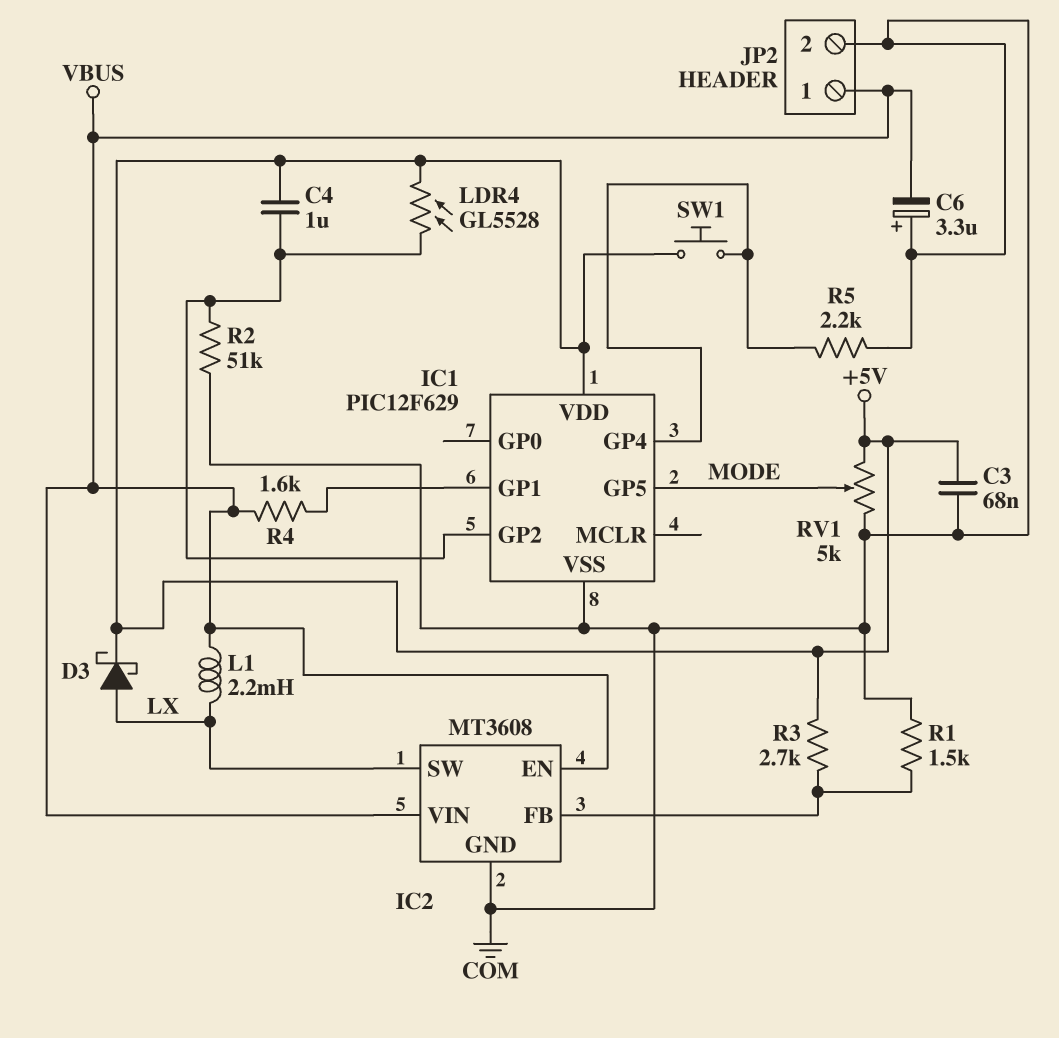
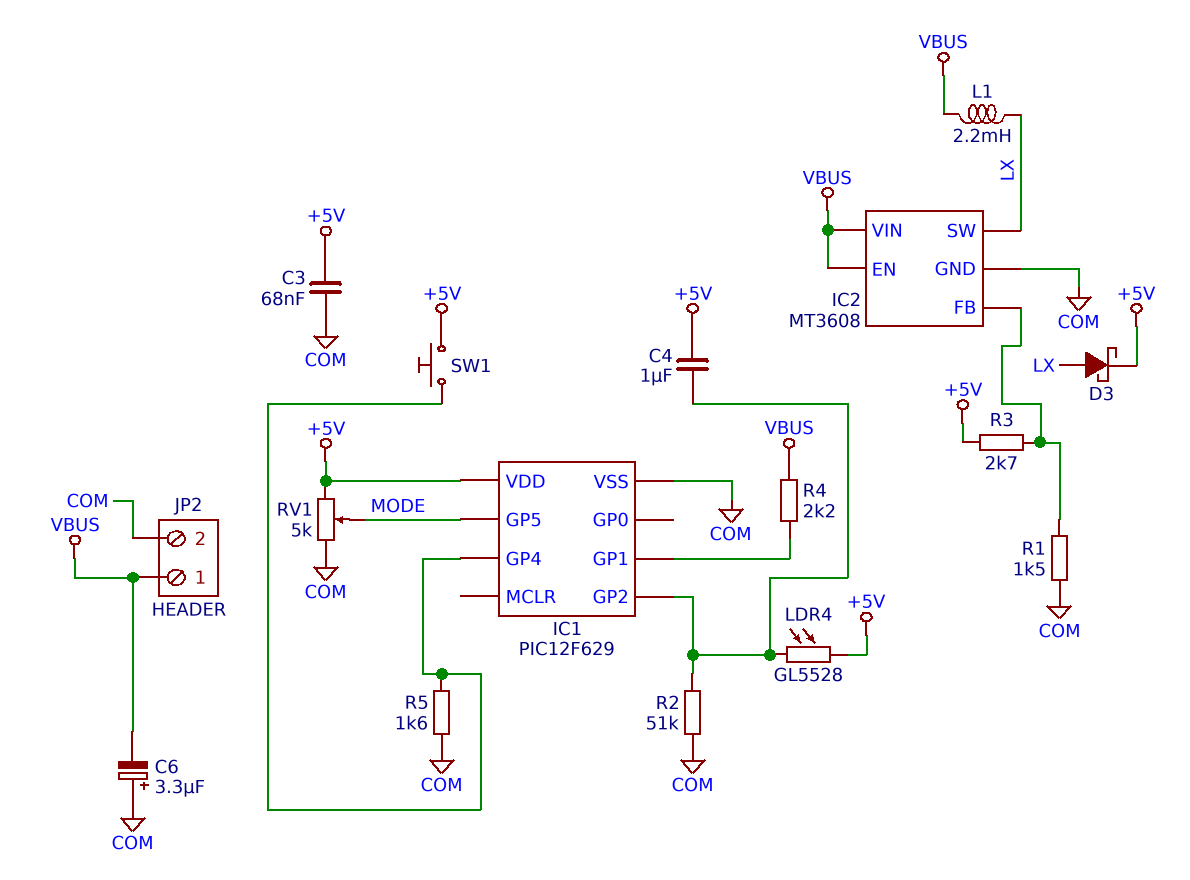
R4: 1.6k (IC1/GP1, VBUS) -> 2.2k (IC1/GP1, VBUS)
R5: 2.2k (COM, IC1/GP4) -> 1.6k (COM, IC1/GP4)

